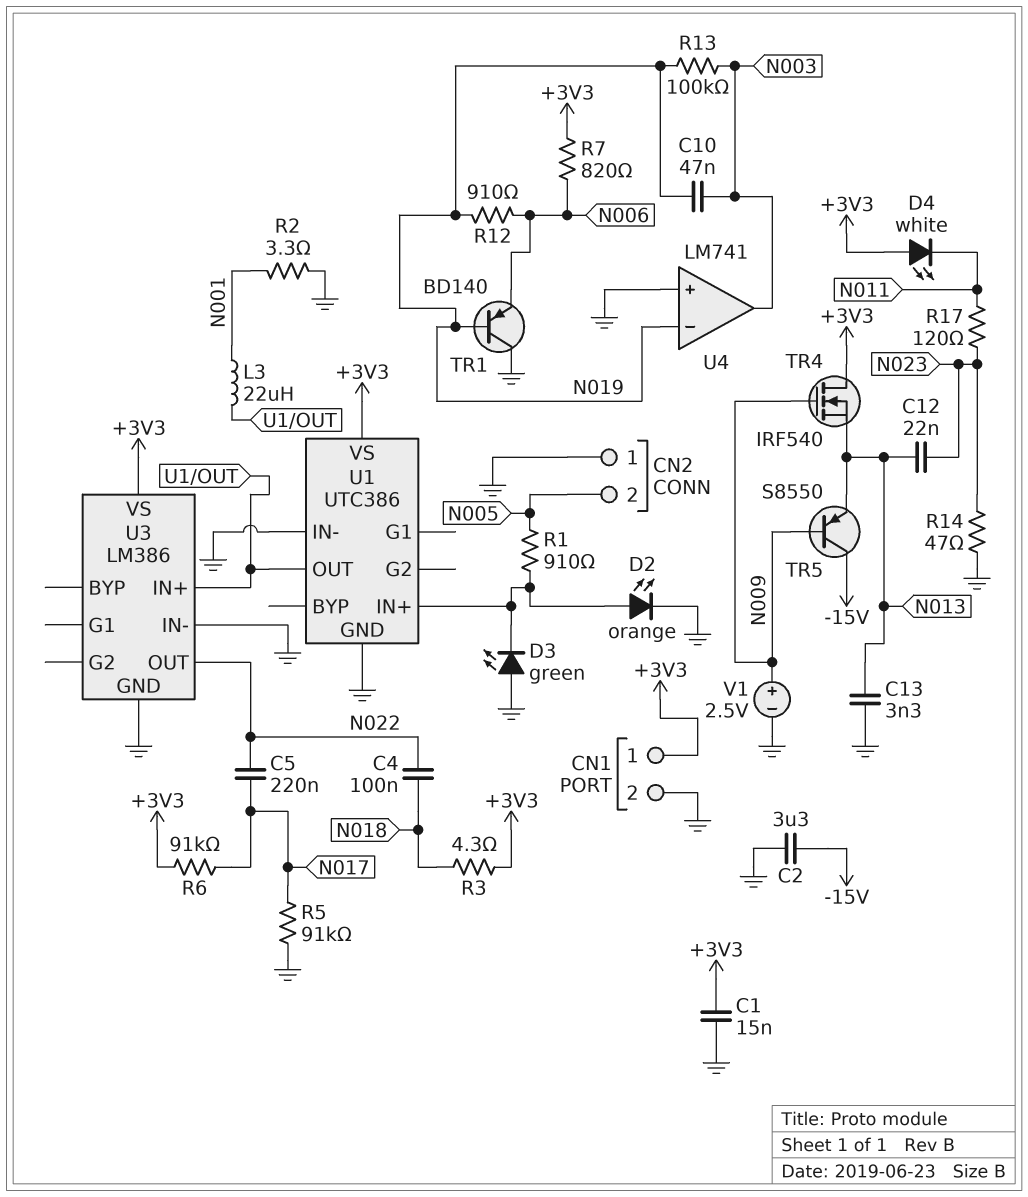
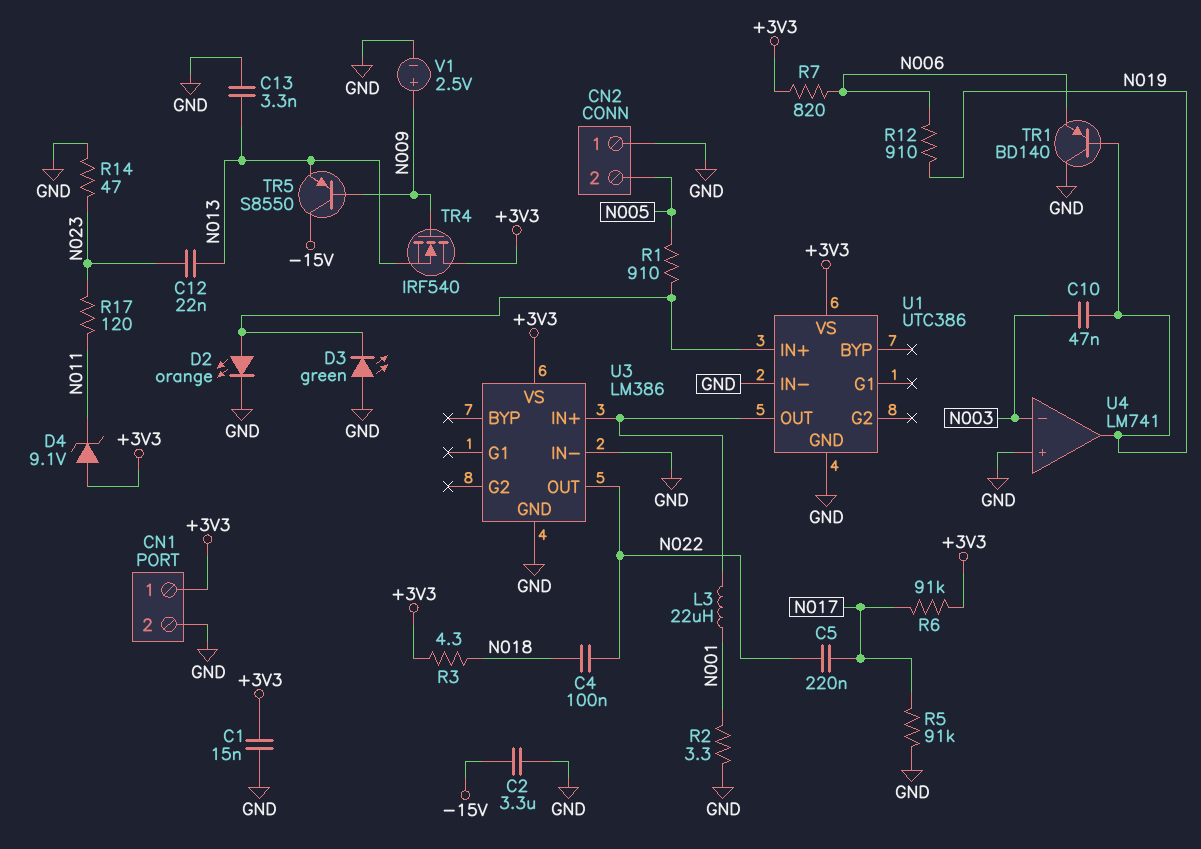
D4: LED white (A +3V3, K N011) -> zener 9.1V (A +3V3, K N011)
R13: 100k (N003, N019) -> none
U4 pin in-: N019 -> N003
U4 pin out: N003 -> N019

